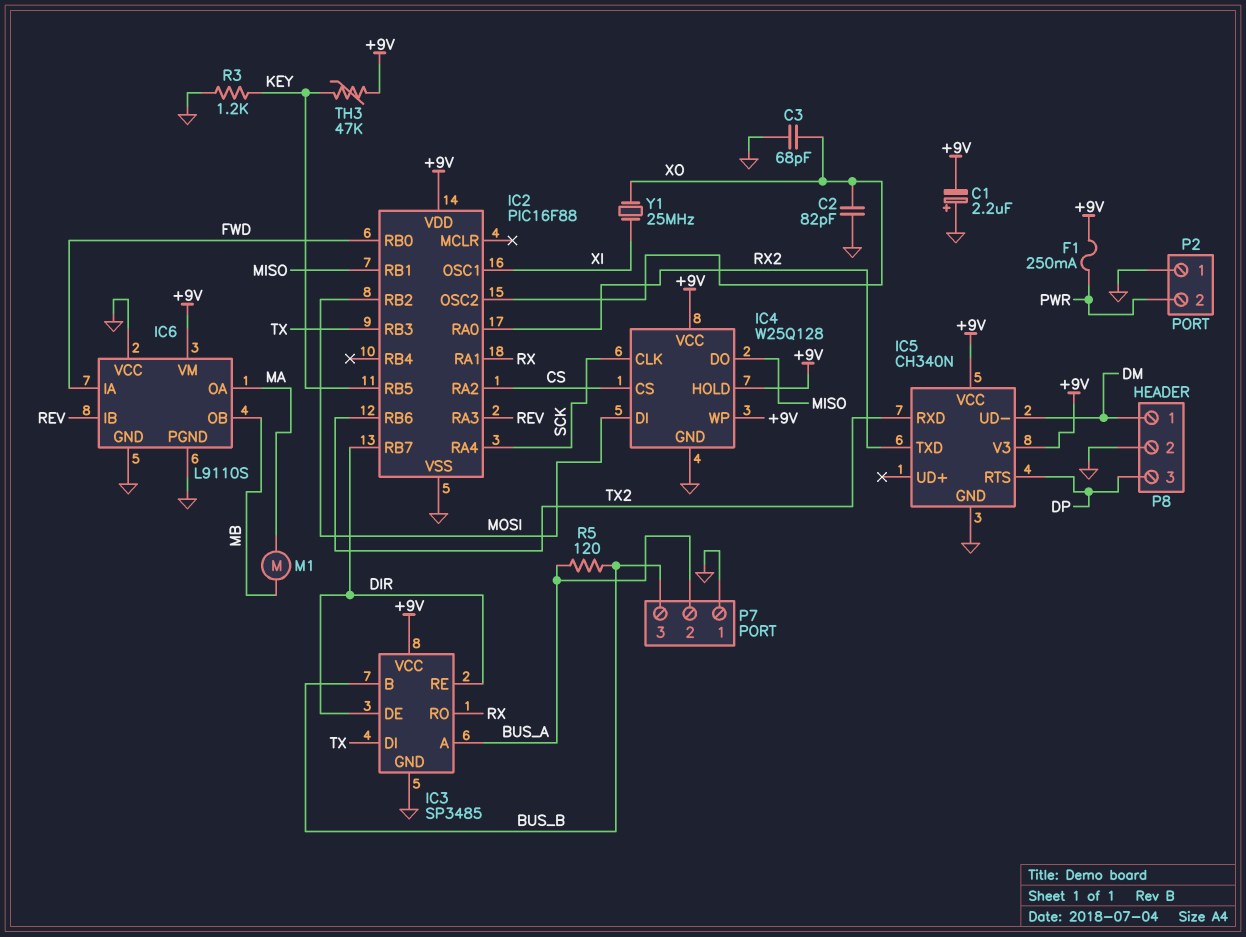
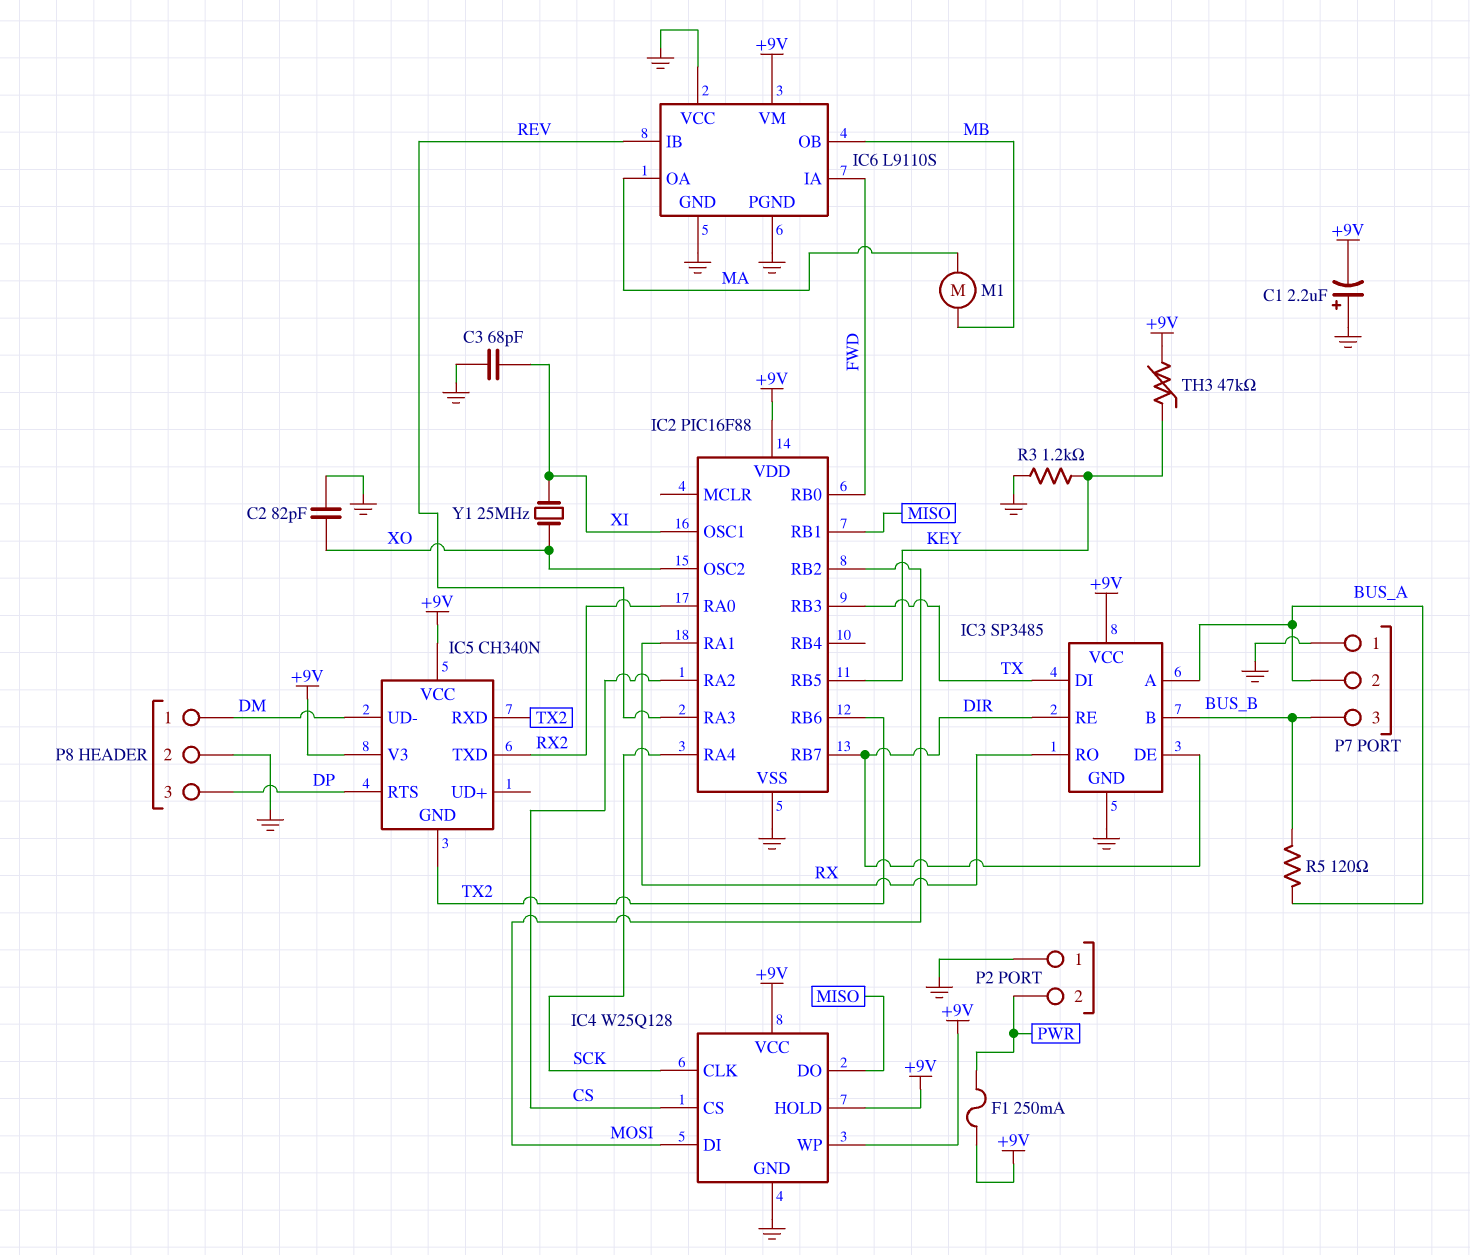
C3: 68pF (GND, XO) -> 68pF (GND, XI)
IC5 pin GND: GND -> TX2

